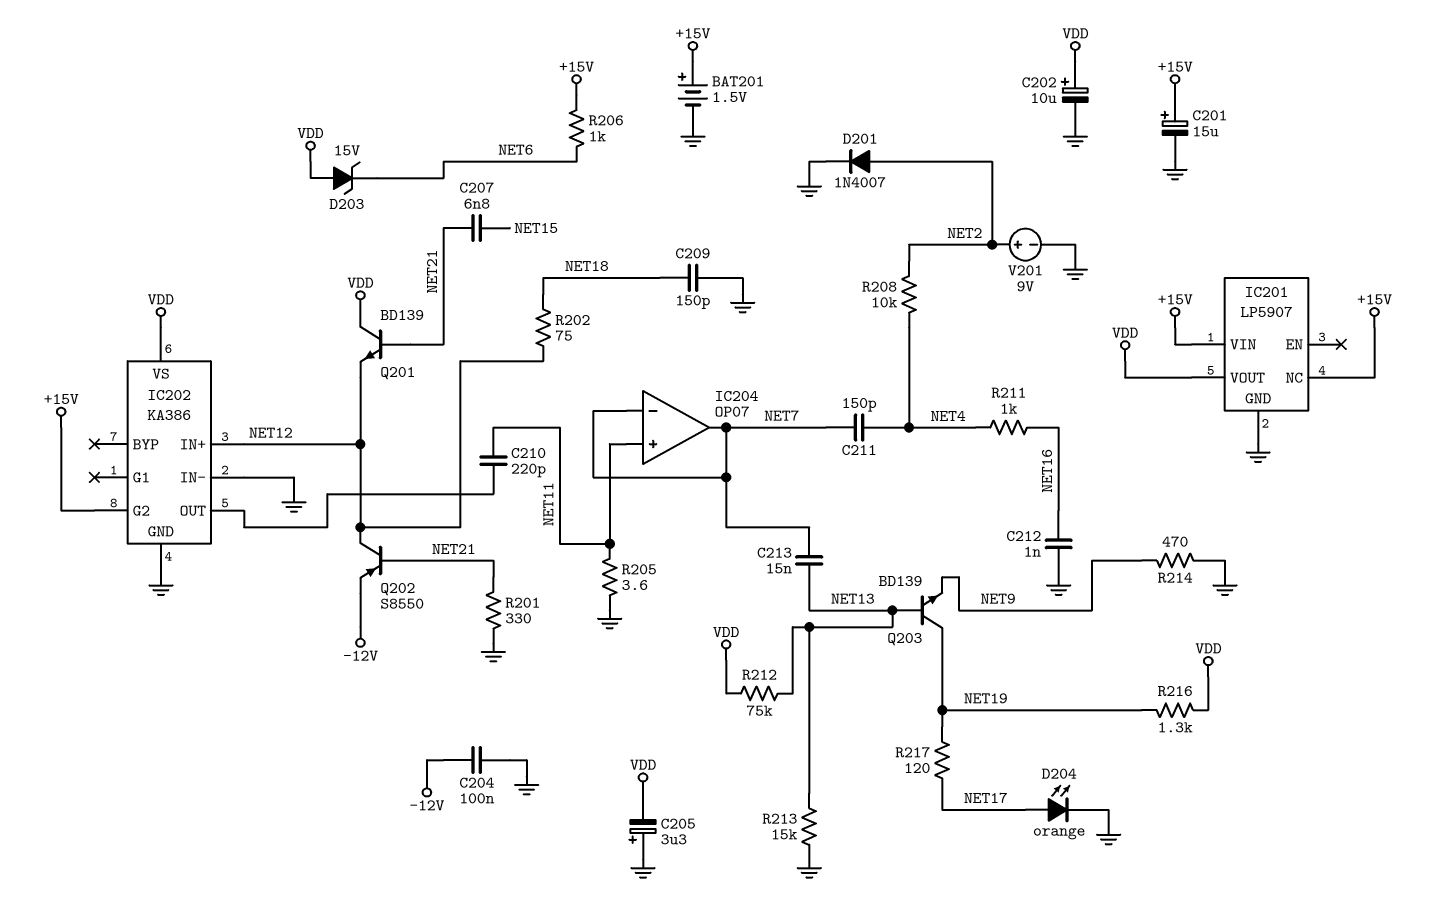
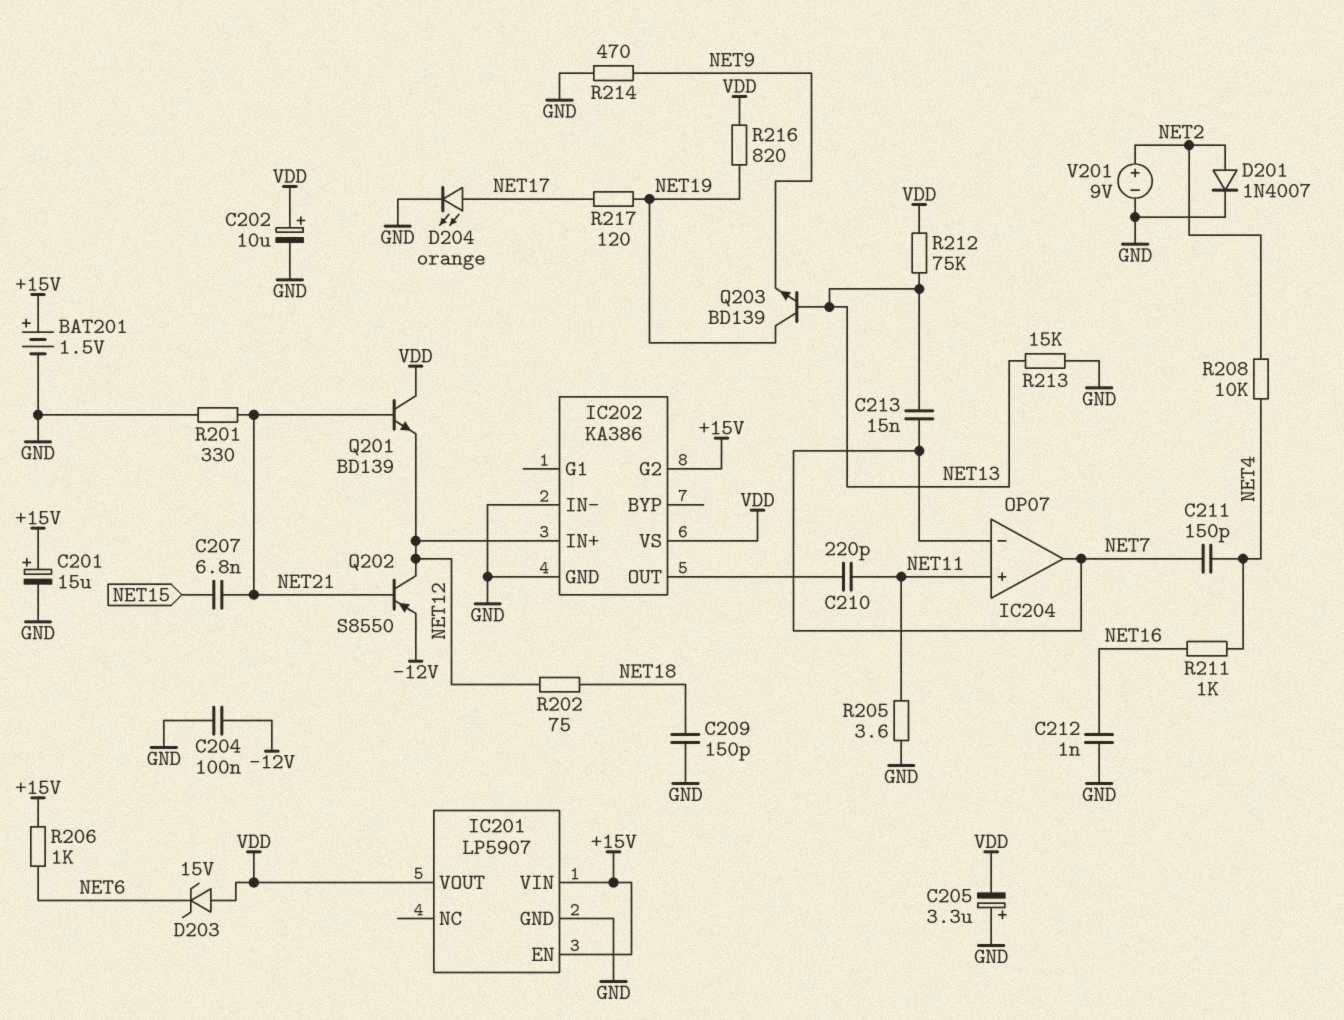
IC201 pin EN: none -> +15V
IC201 pin NC: +15V -> none
R216: 1.3k (NET19, VDD) -> 820 (NET19, VDD)

